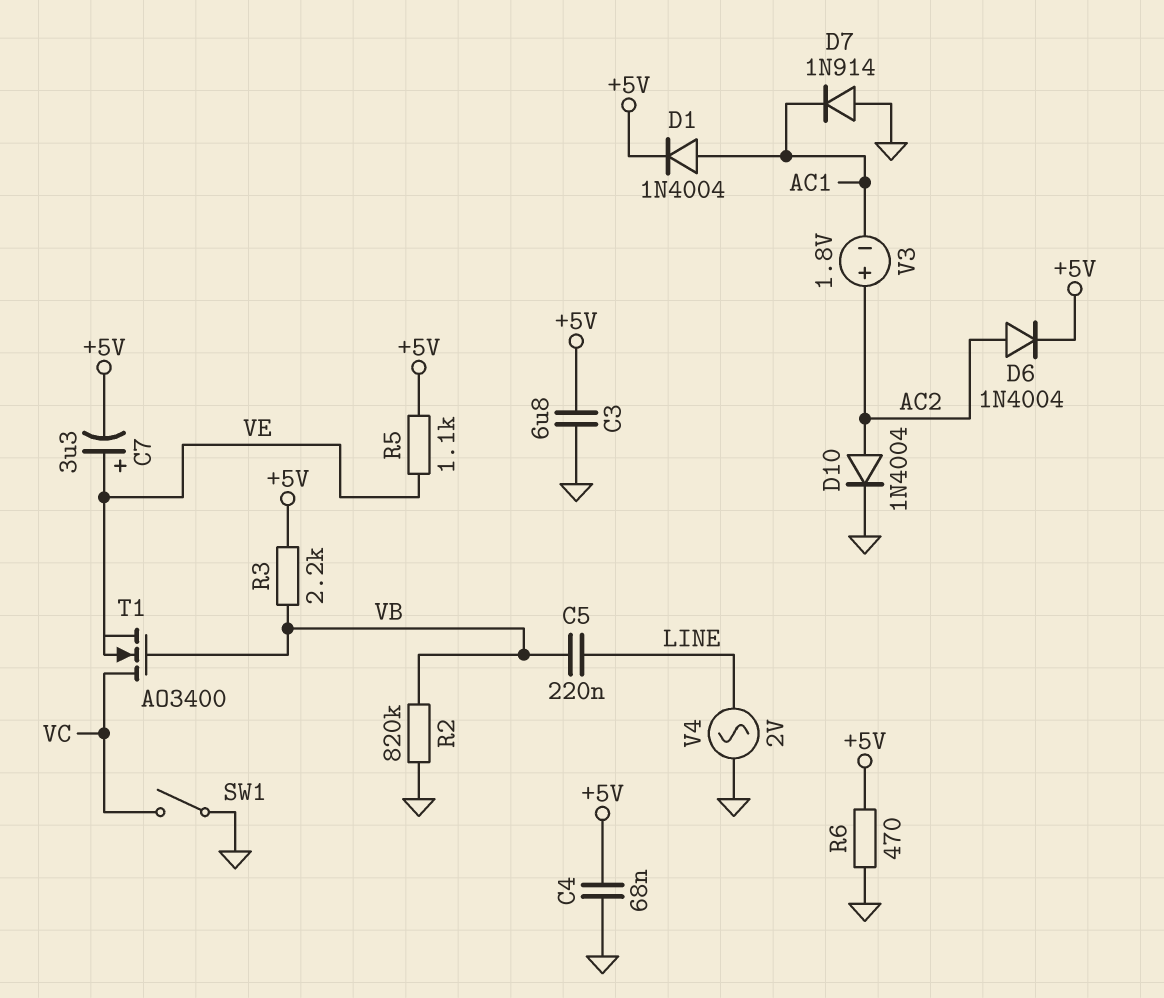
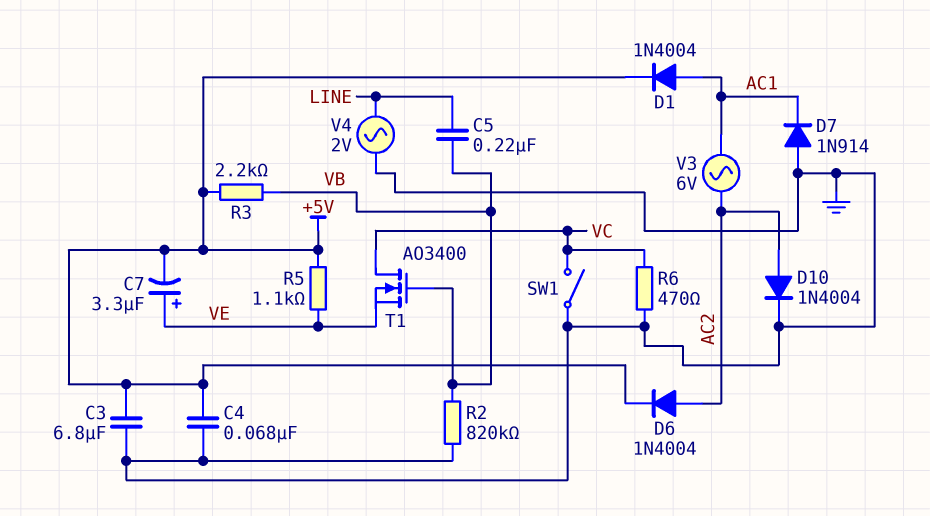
R6: 470 (+5V, GND) -> 470 (GND, VC)
V3: 1.8V (plus AC2, minus AC1) -> AC 6V (AC1, AC2)

